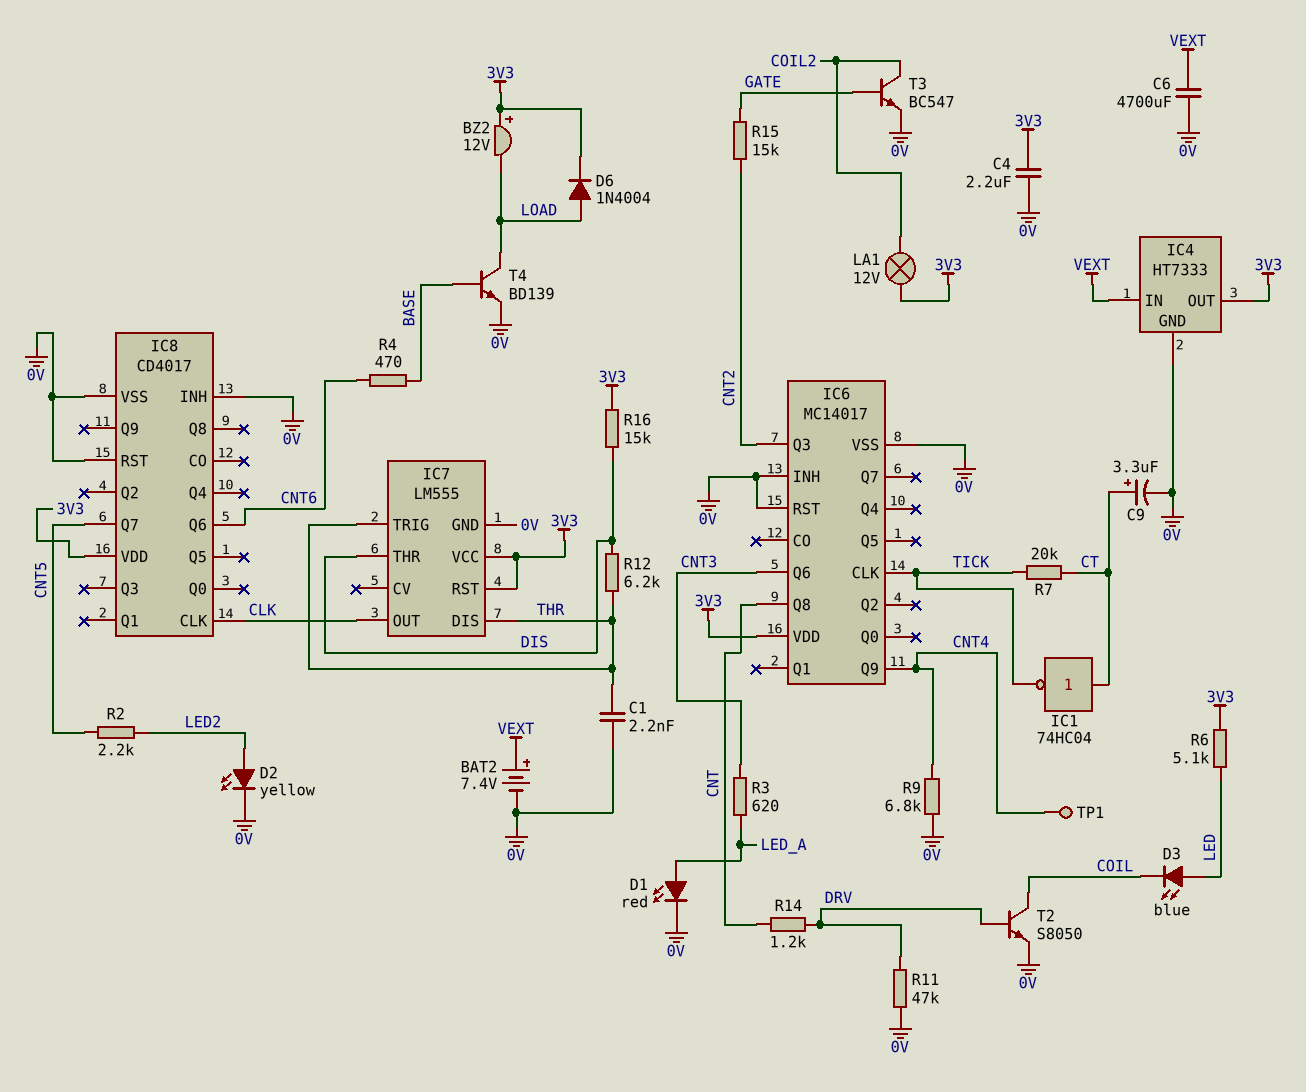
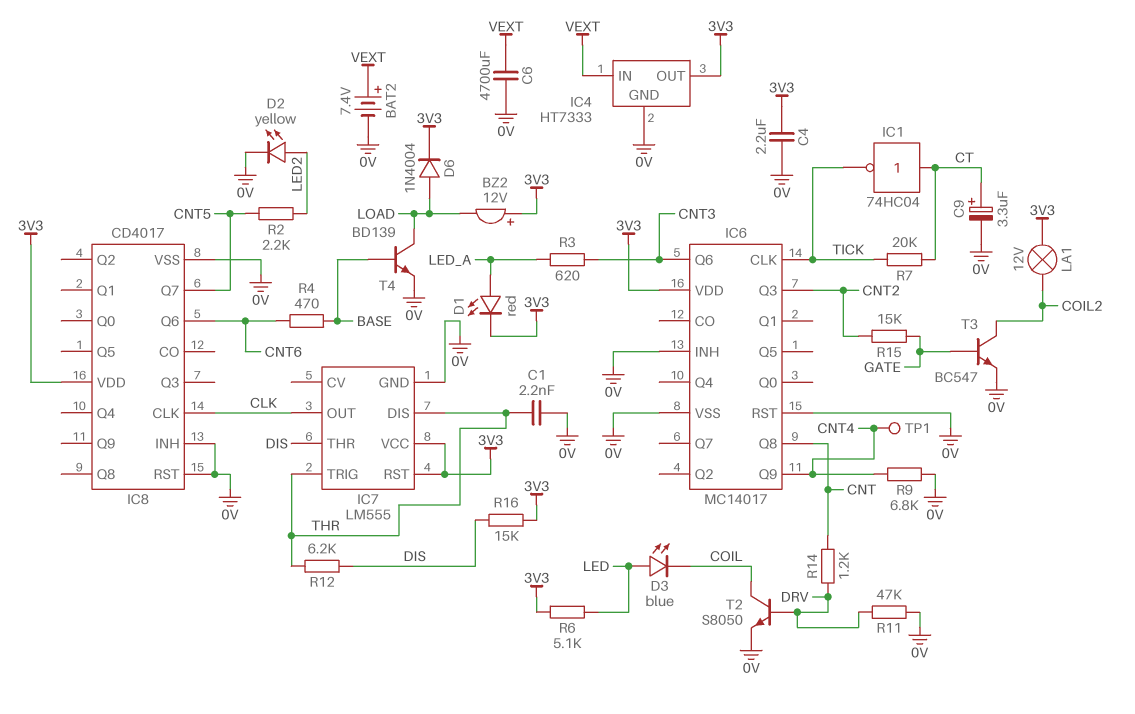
D1: LED red (A LED_A, K 0V) -> LED red (A LED_A, K 3V3)

